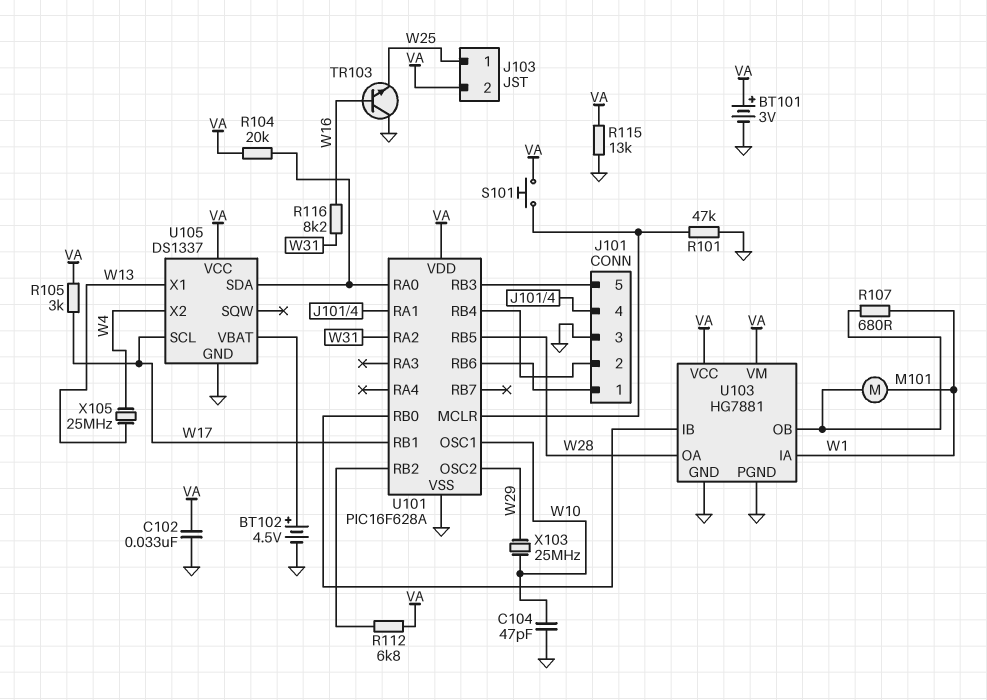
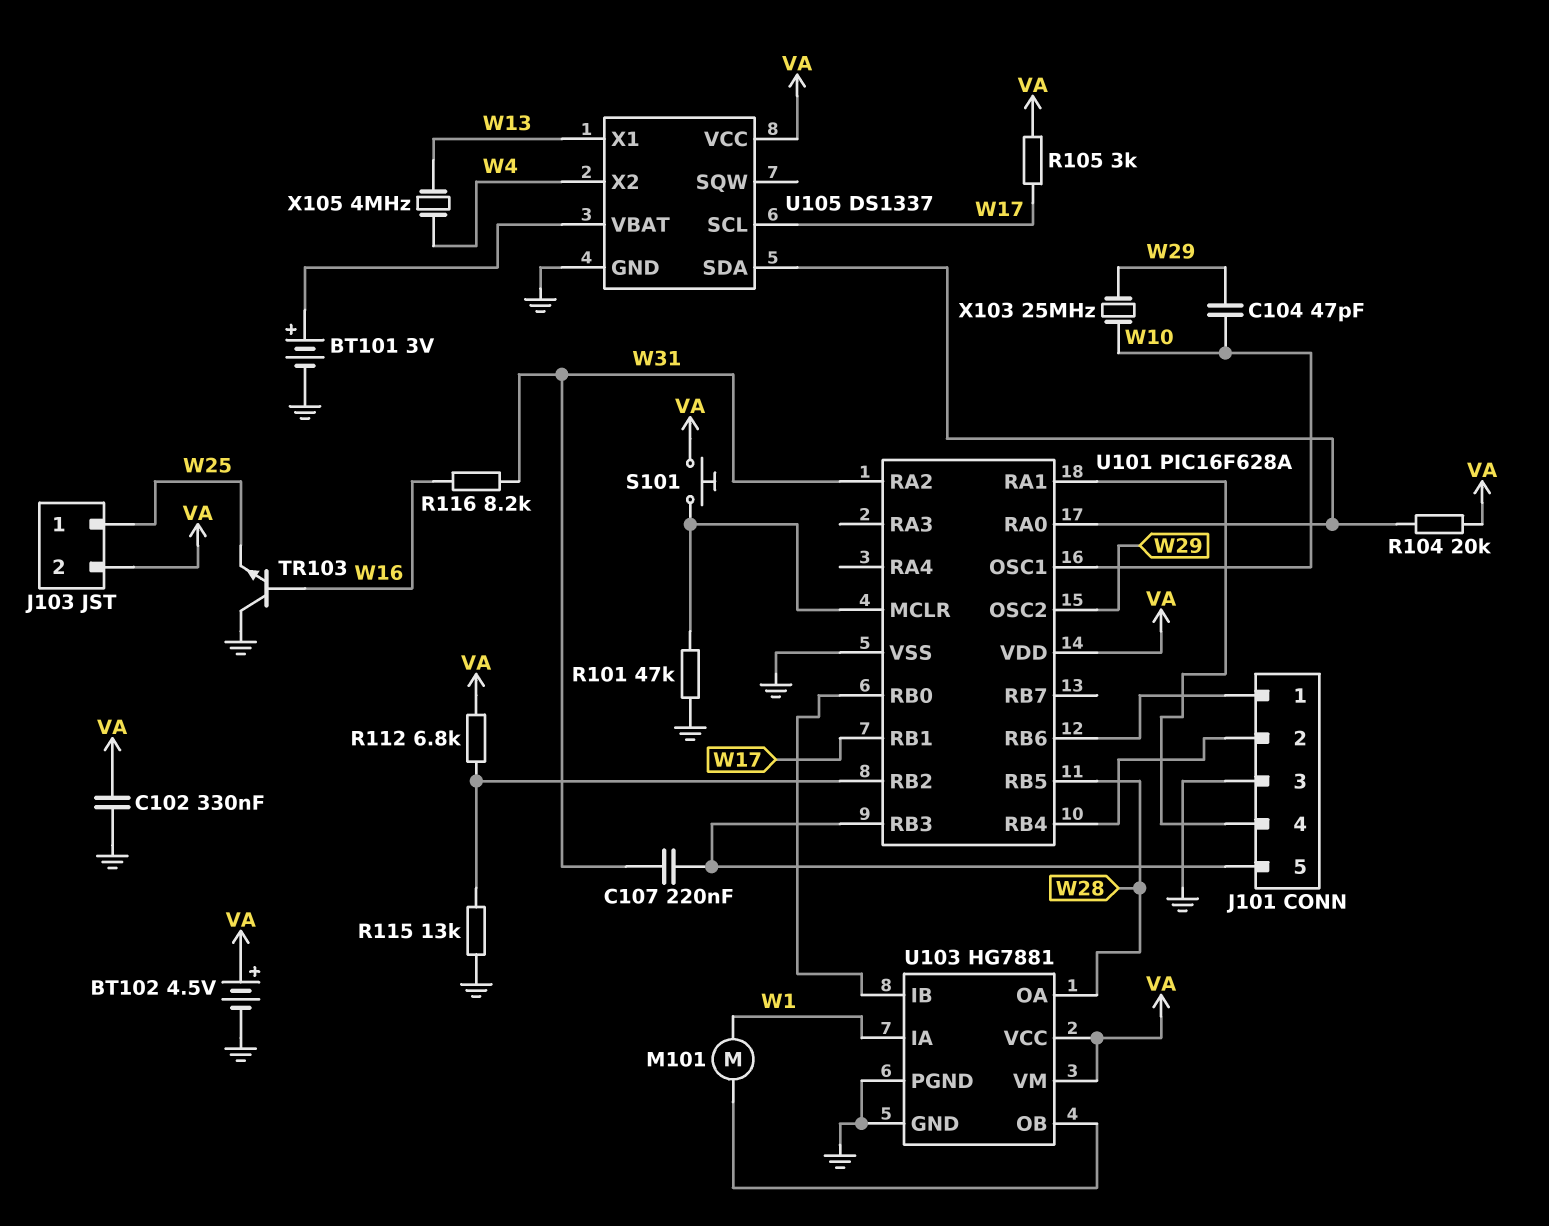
BT101: 3V (plus VA, minus GND) -> 3V (plus U105/VBAT, minus GND)
BT102: 4.5V (plus U105/VBAT, minus GND) -> 4.5V (plus VA, minus GND)
C102: 33nF (GND, VA) -> 330nF (GND, VA)
C104: 47pF (GND, W10) -> 47pF (W10, W29)
C107: none -> 220nF (J101/5, W31)
R107: 680 (U103/OB, W1) -> none
R115: 13k (GND, VA) -> 13k (GND, U101/RB2)
X105: 25MHz (W4, W13) -> 4MHz (W4, W13)

